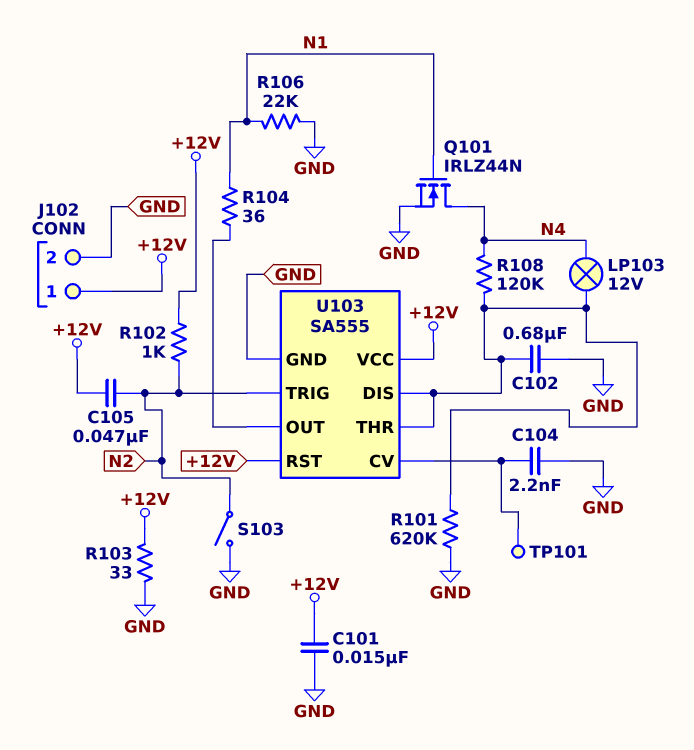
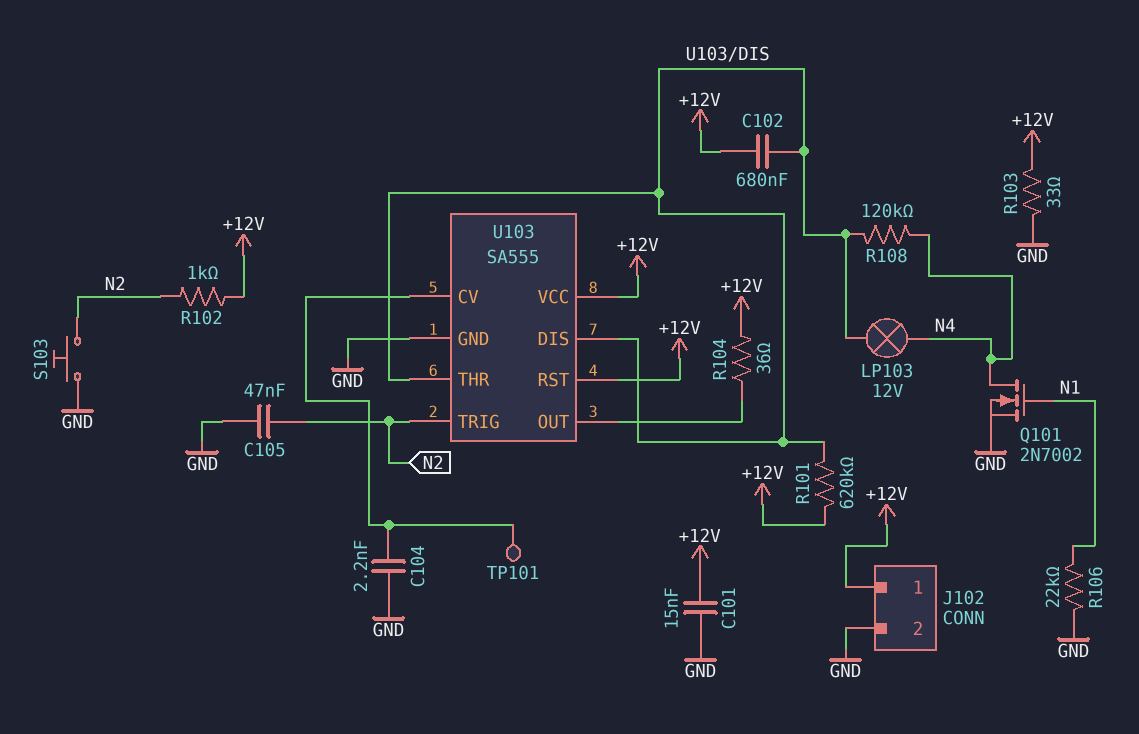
C102: 680nF (GND, U103/DIS) -> 680nF (+12V, U103/DIS)
C105: 47nF (+12V, N2) -> 47nF (GND, N2)
Q101: NMOS IRLZ44N (G N1, D N4, S GND) -> NMOS 2N7002 (G N1, D N4, S GND)
R101: 620k (GND, U103/DIS) -> 620k (+12V, U103/DIS)
R104: 36 (N1, U103/OUT) -> 36 (+12V, U103/OUT)
S103: switch (GND, N2) -> button (GND, N2)

